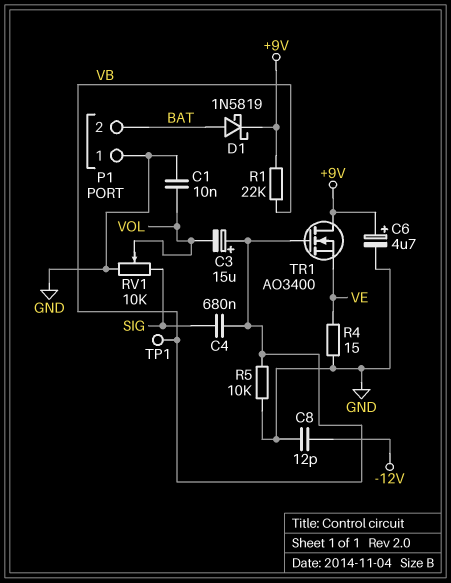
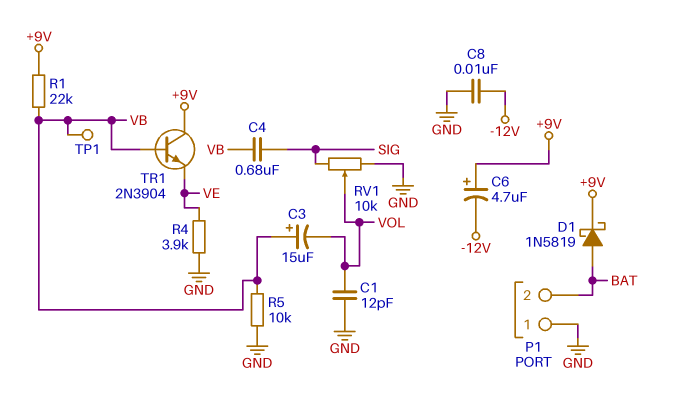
C1: 10nF (GND, VOL) -> 12pF (GND, VOL)
C6: 4.7uF (plus +9V, minus GND) -> 4.7uF (plus +9V, minus -12V)
C8: 12pF (-12V, GND) -> 10nF (-12V, GND)
R4: 15 (GND, VE) -> 3.9k (GND, VE)
TR1: NMOS AO3400 (G VB, D +9V, S VE) -> NPN 2N3904 (B VB, C +9V, E VE)

